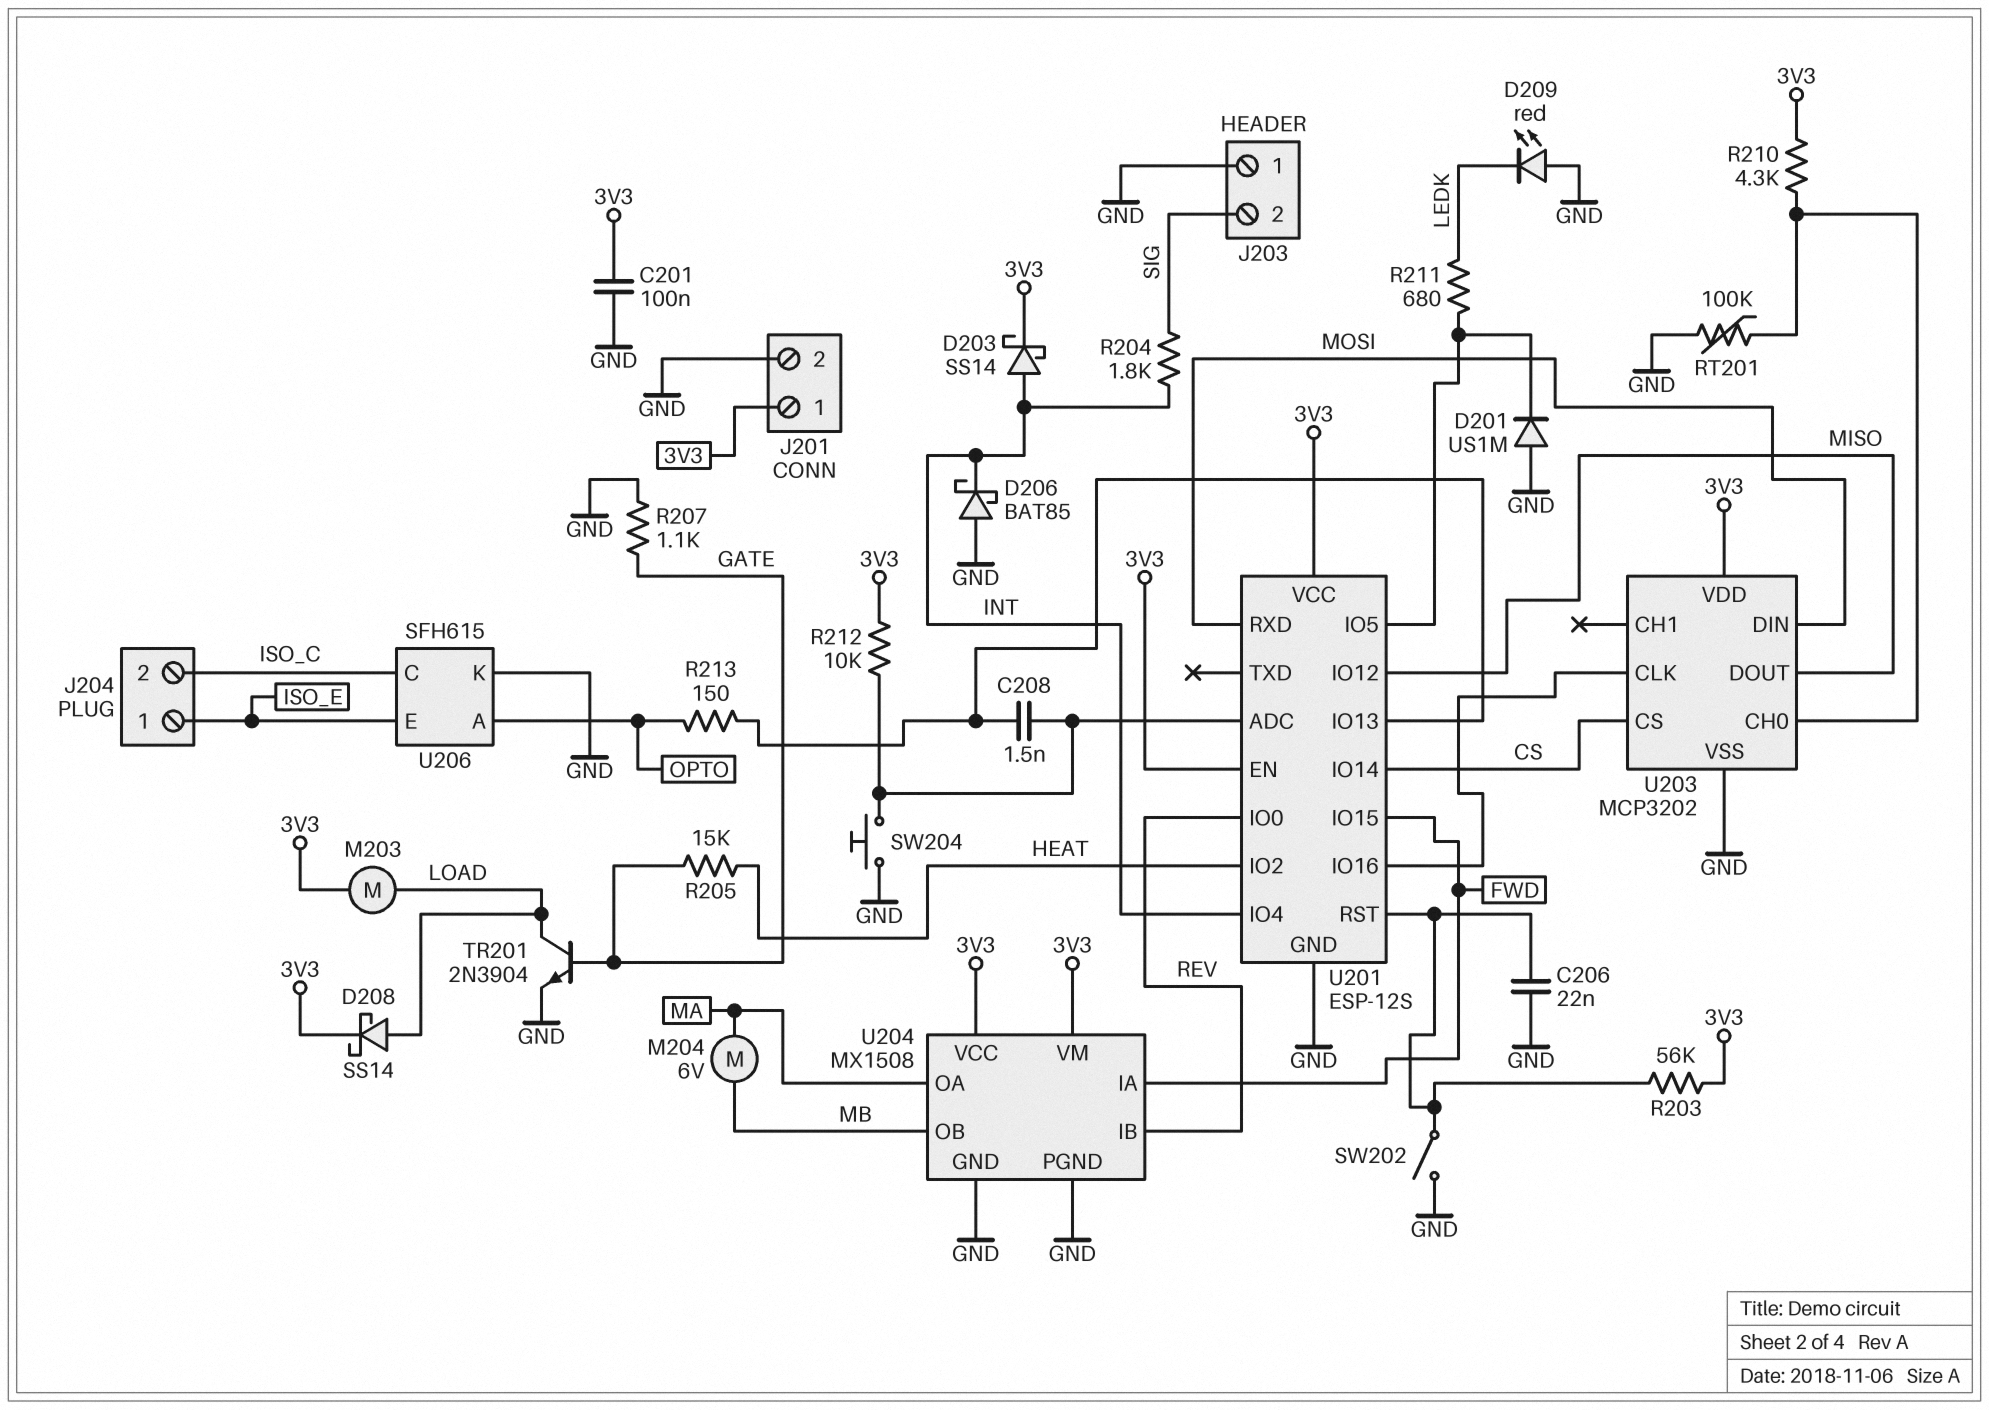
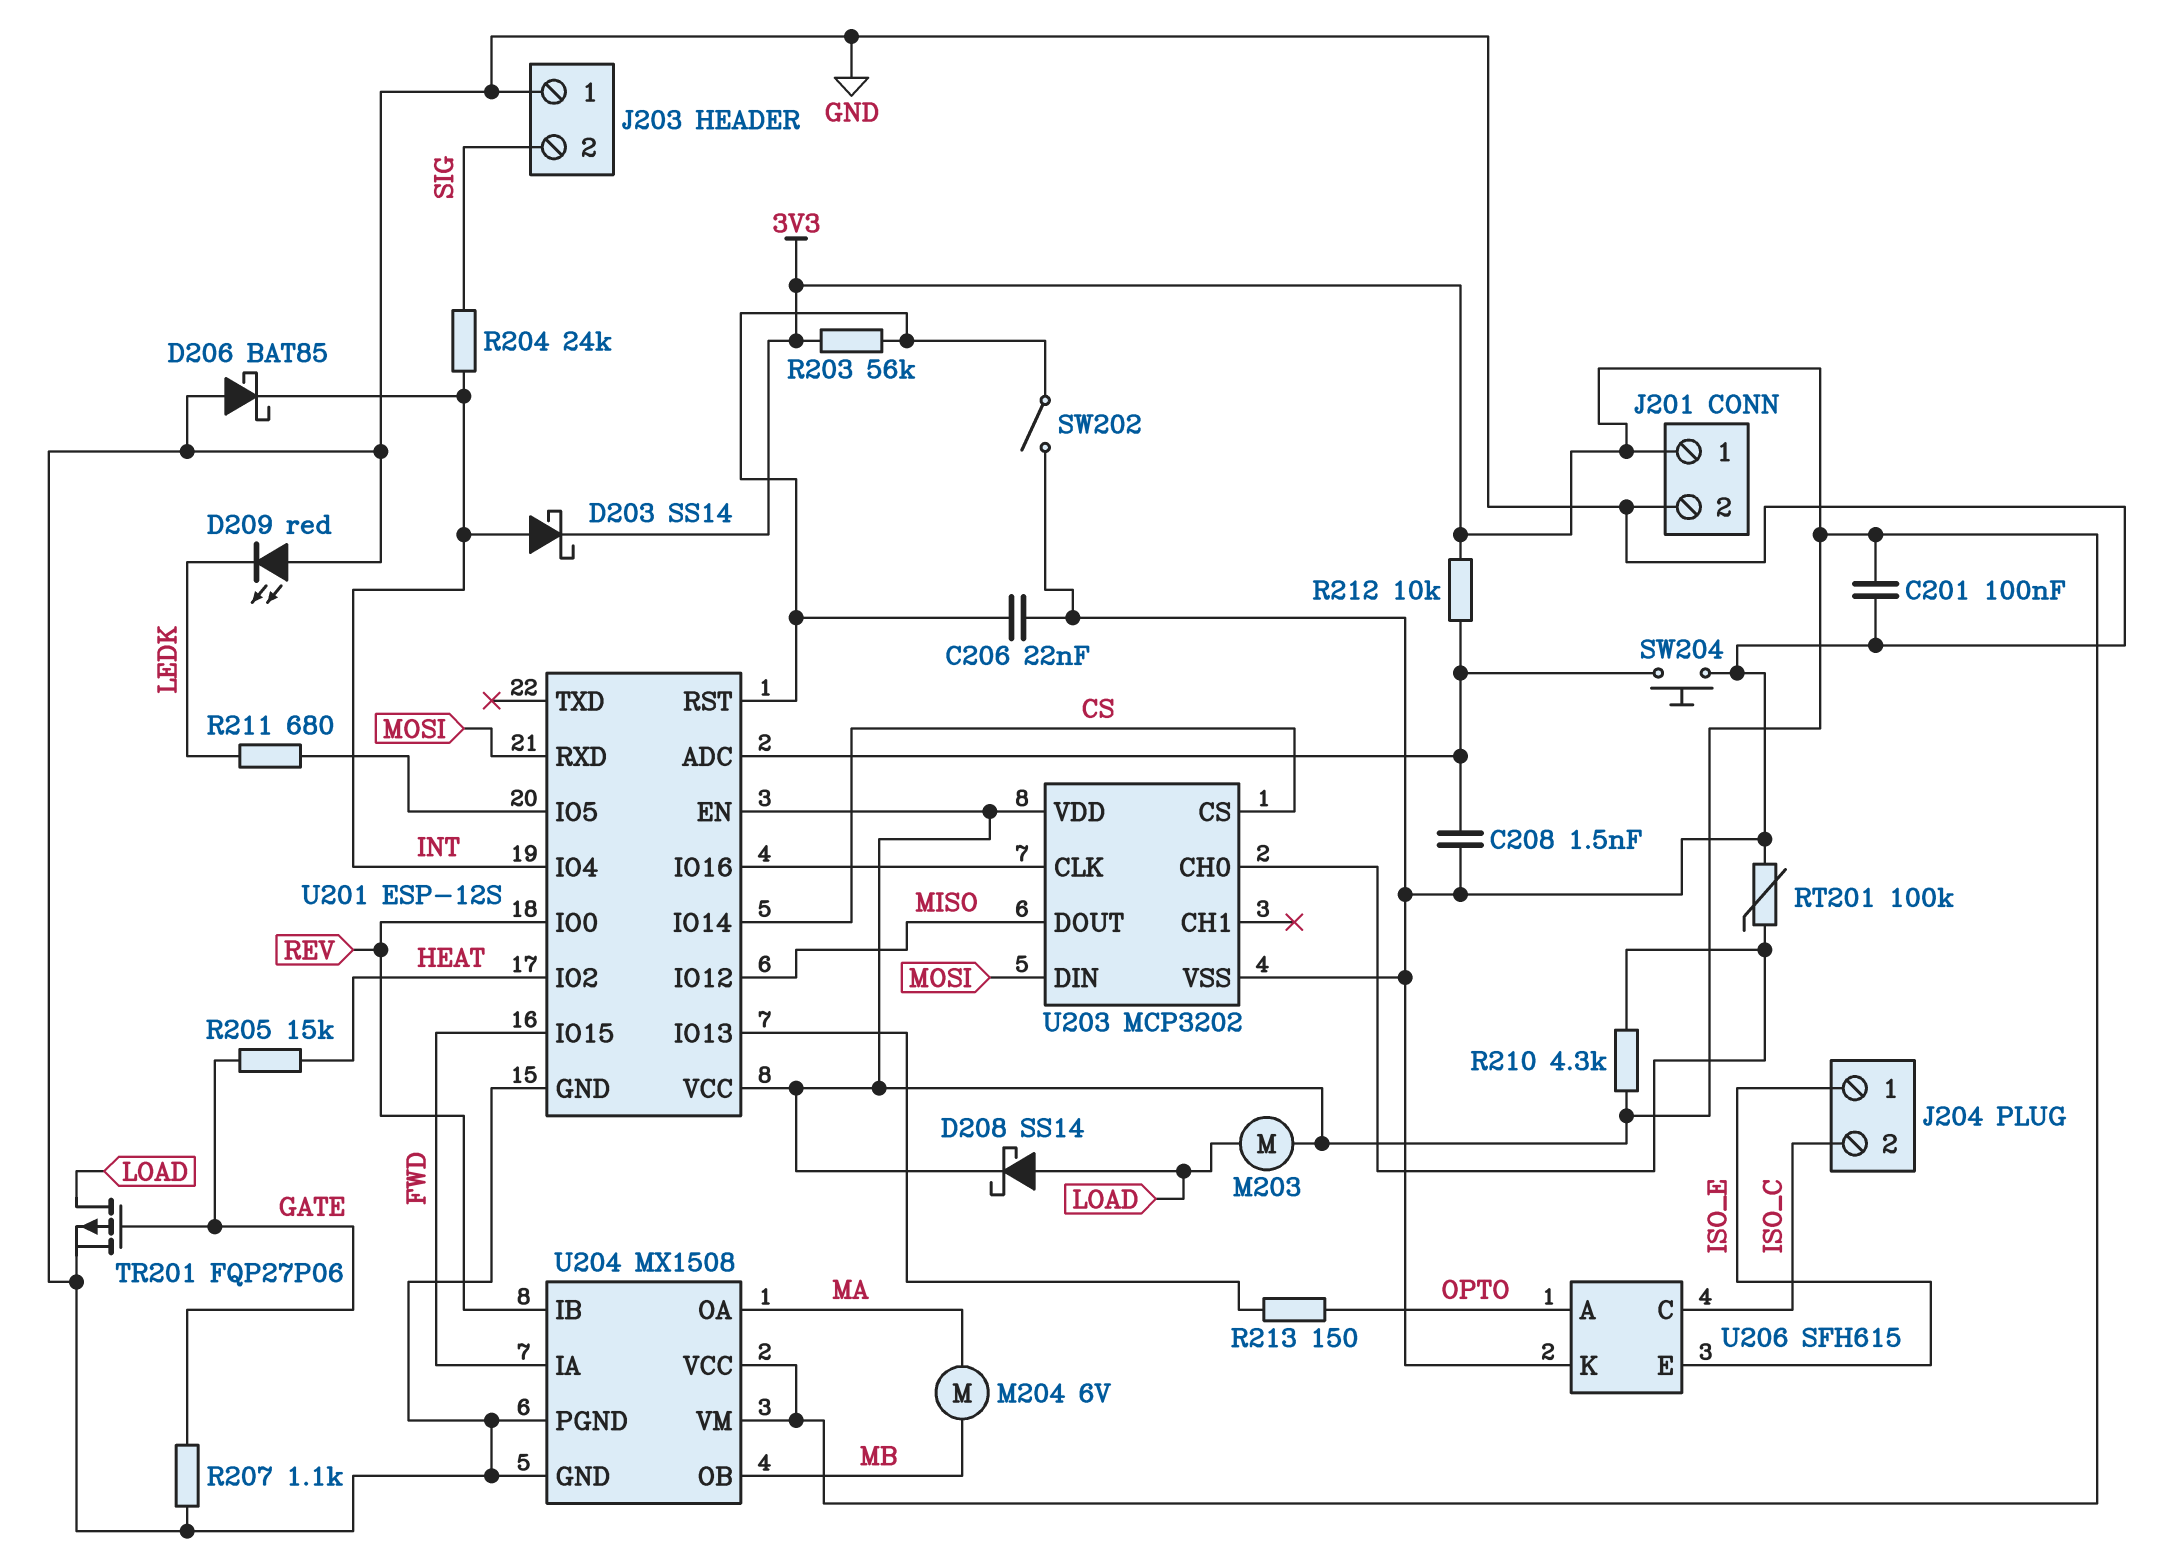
C208: 1.5nF (U201/ADC, U201/IO13) -> 1.5nF (GND, U201/ADC)
D201: diode US1M (A GND, K U201/IO5) -> none
R204: 1.8k (INT, SIG) -> 24k (INT, SIG)
TR201: NPN 2N3904 (B GATE, C LOAD, E GND) -> PMOS FQP27P06 (G GATE, D LOAD, S GND)

